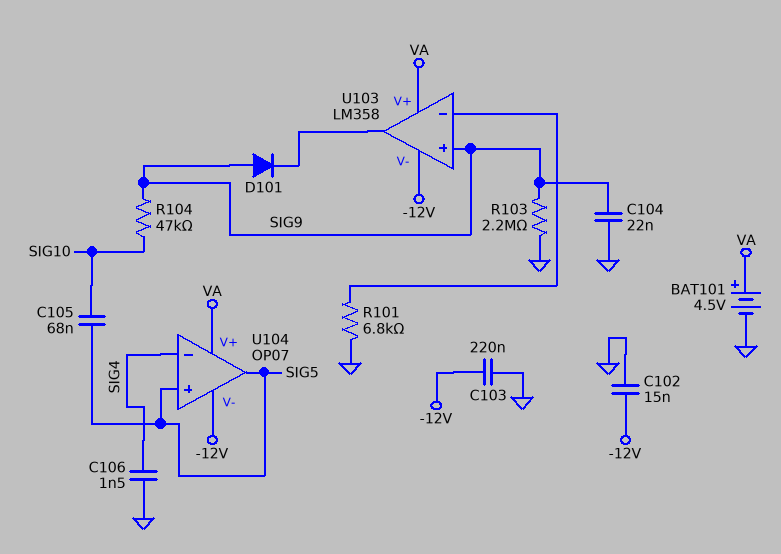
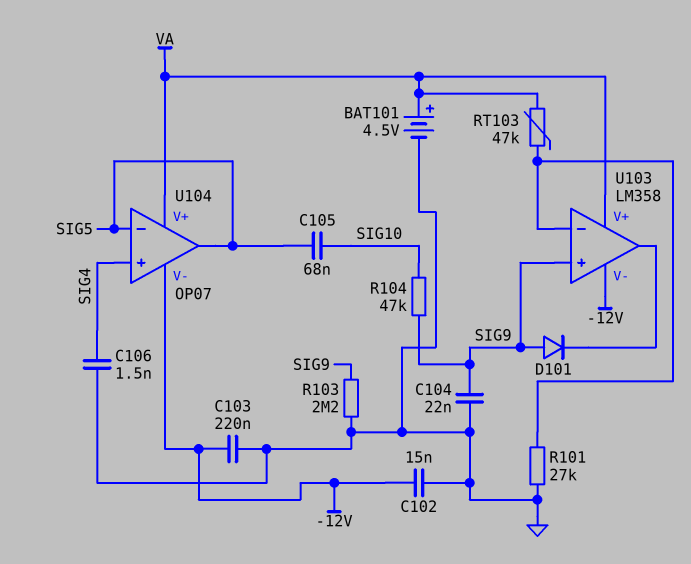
R101: 6.8k (GND, U103/in-) -> 27k (GND, U103/in-)
RT103: none -> 47k (U103/in-, VA)
U104 pin in+: SIG5 -> SIG4
U104 pin in-: SIG4 -> SIG5

